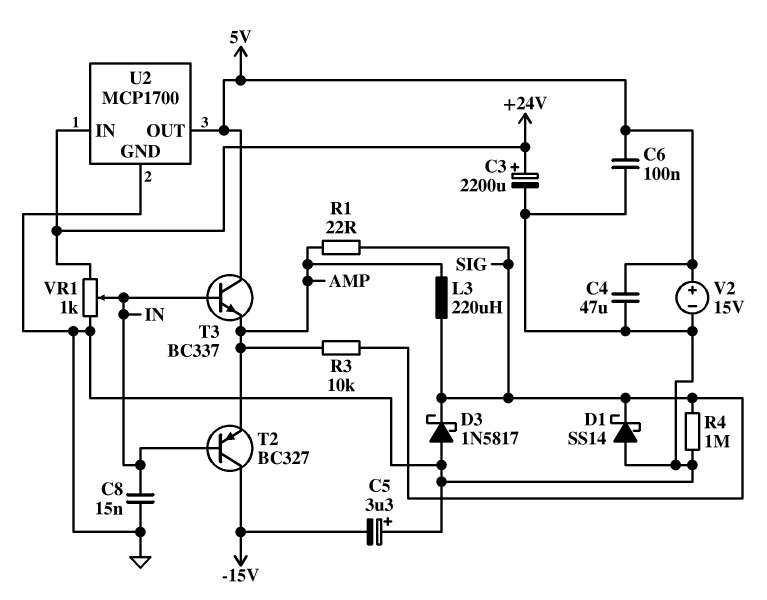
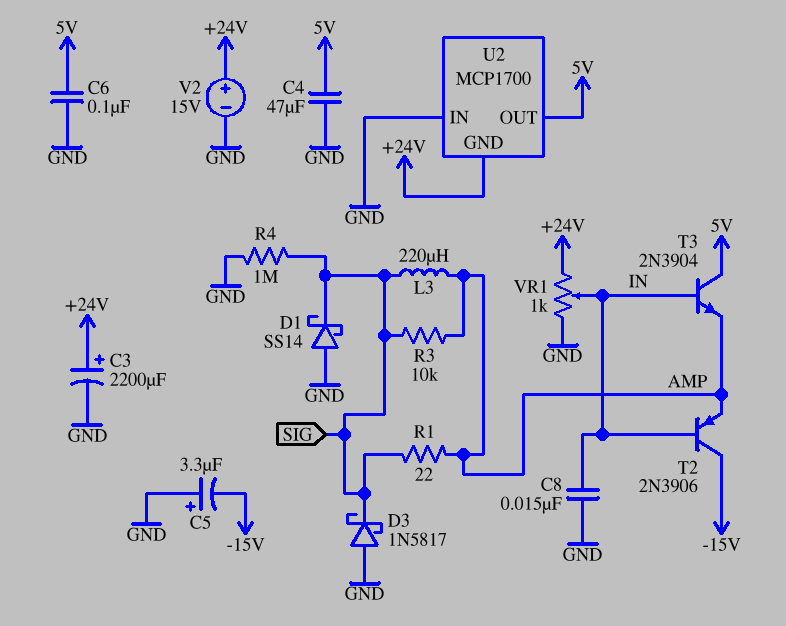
T2: PNP BC327 (B IN, C -15V, E AMP) -> PNP 2N3906 (B IN, C -15V, E AMP)
T3: NPN BC337 (B IN, C 5V, E AMP) -> NPN 2N3904 (B IN, C 5V, E AMP)
U2 pin GND: GND -> +24V
U2 pin IN: +24V -> GND
V2: 15V (plus 5V, minus GND) -> 15V (plus +24V, minus GND)

